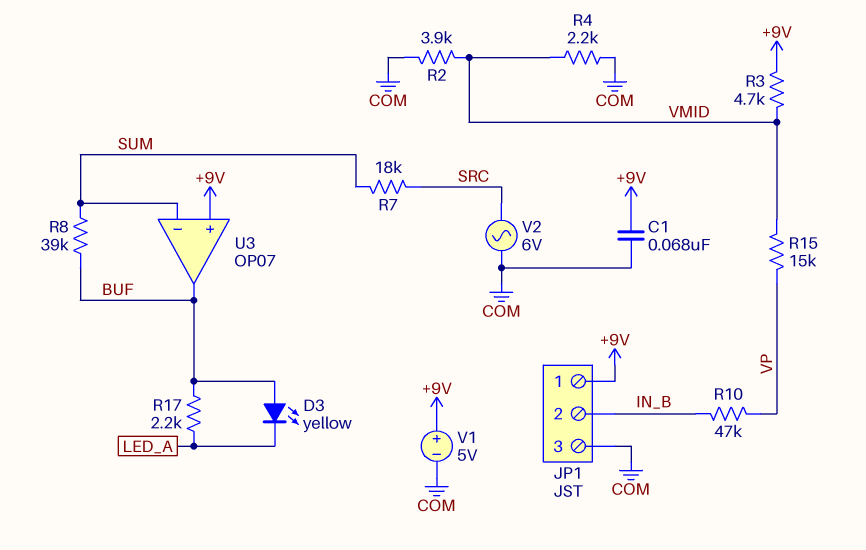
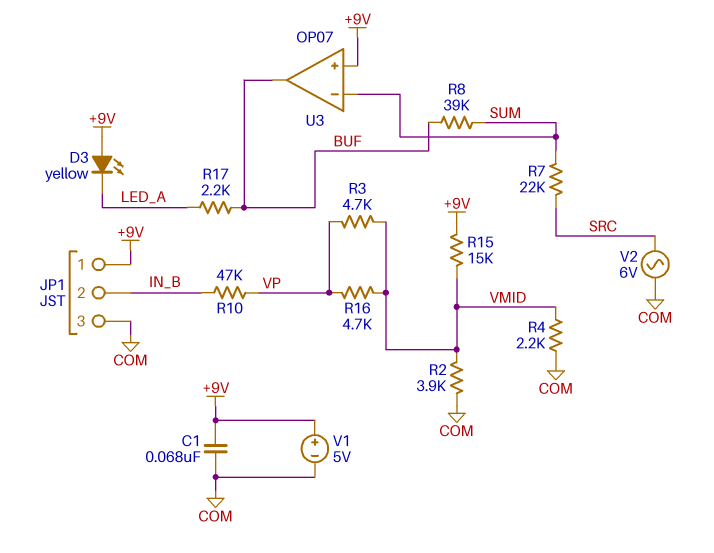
D3: LED yellow (A BUF, K LED_A) -> LED yellow (A +9V, K LED_A)
R3: 4.7k (+9V, VMID) -> 4.7k (VMID, VP)
R7: 18k (SRC, SUM) -> 22k (SRC, SUM)
R15: 15k (VMID, VP) -> 15k (+9V, VMID)
R16: none -> 4.7k (VMID, VP)

